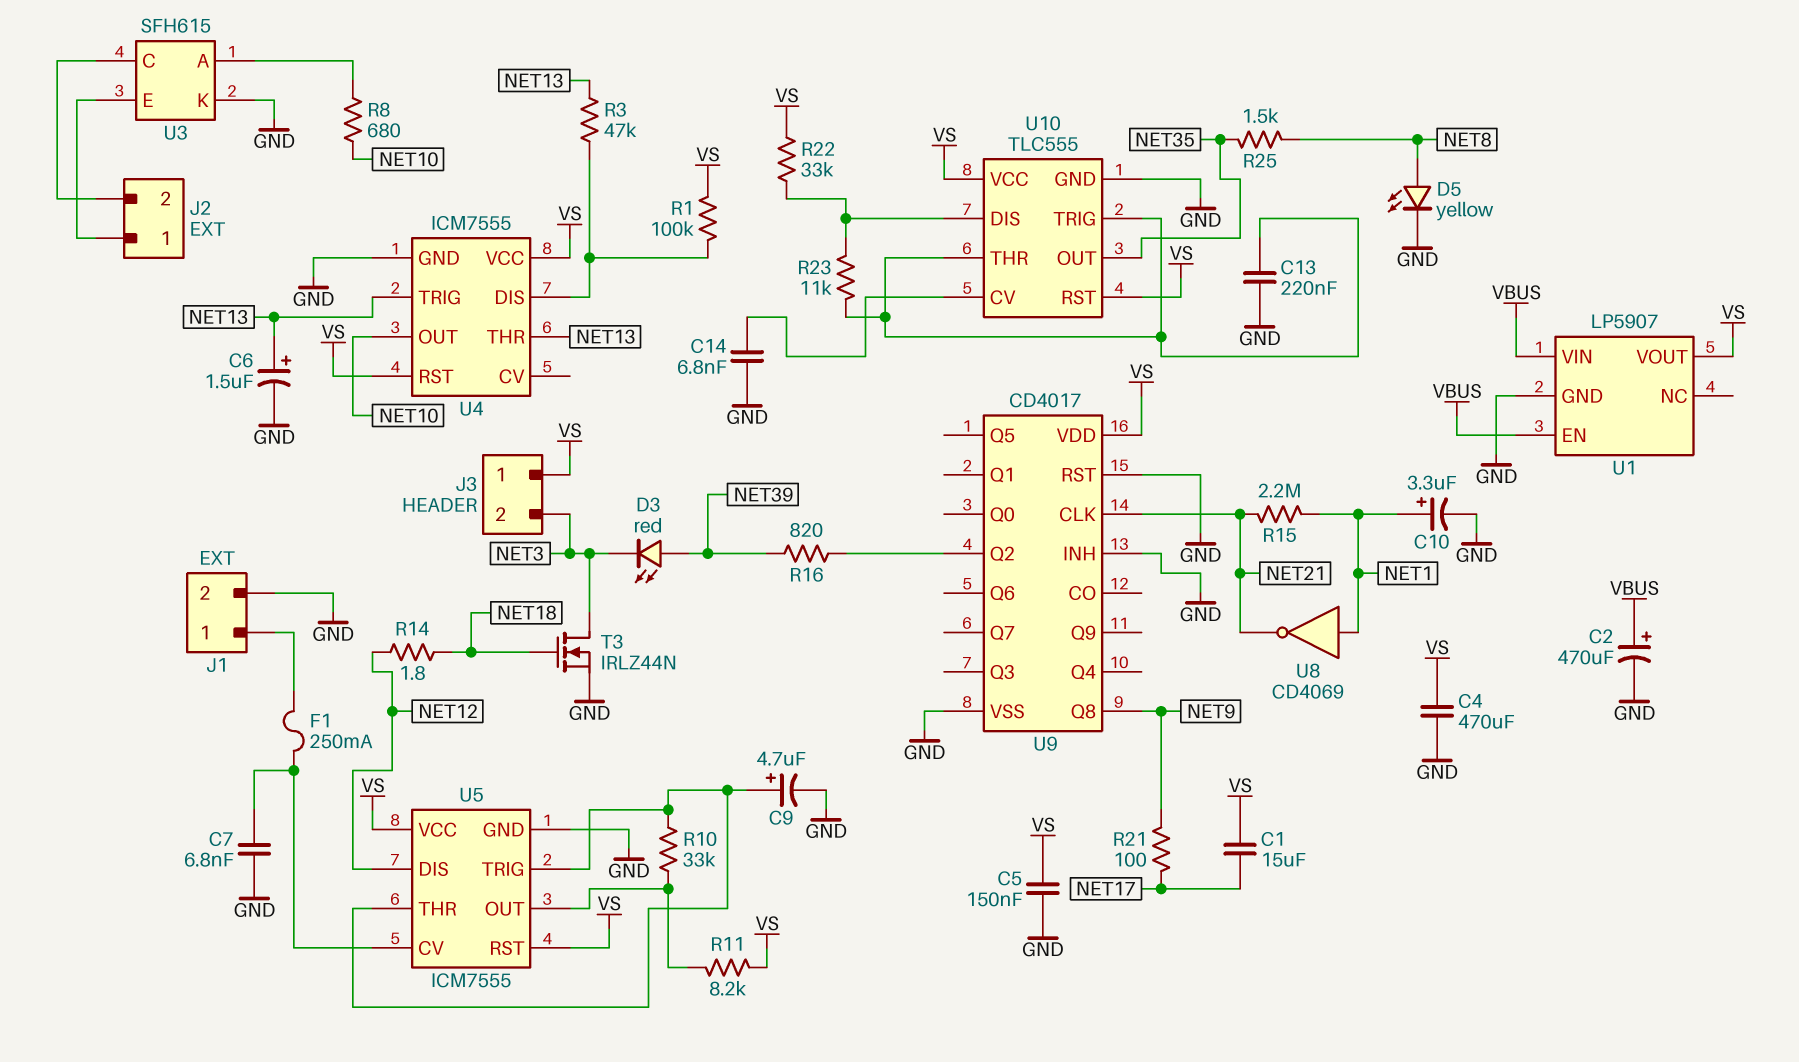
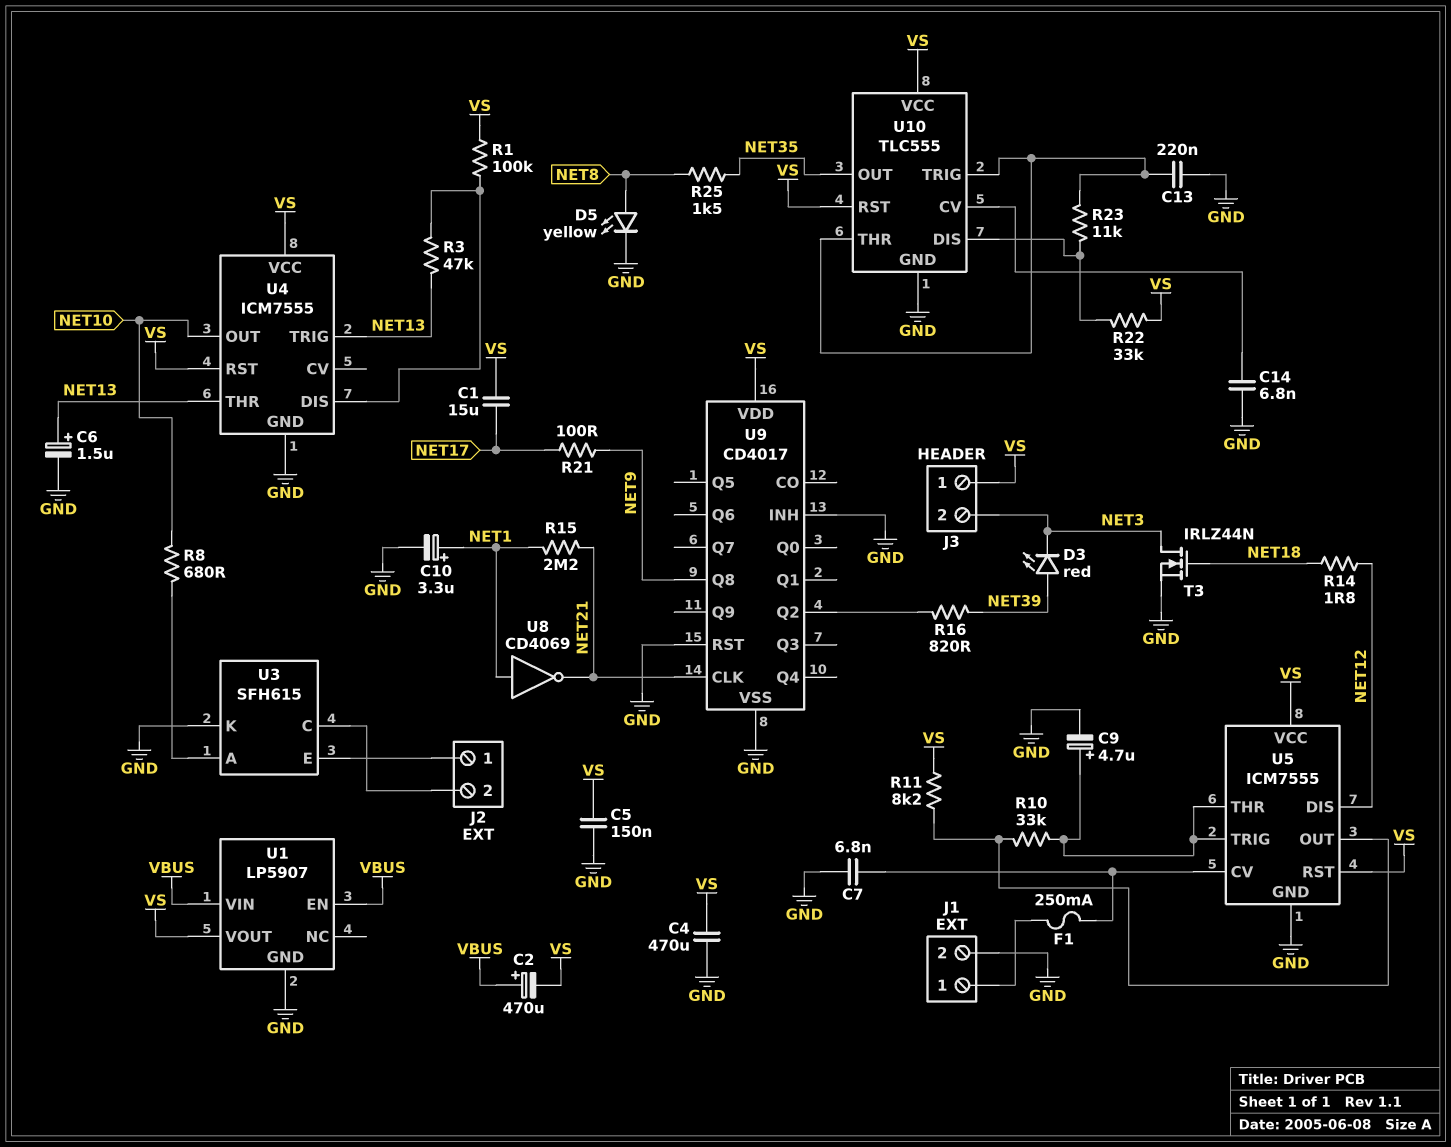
C2: 470uF (plus VBUS, minus GND) -> 470uF (plus VBUS, minus VS)

